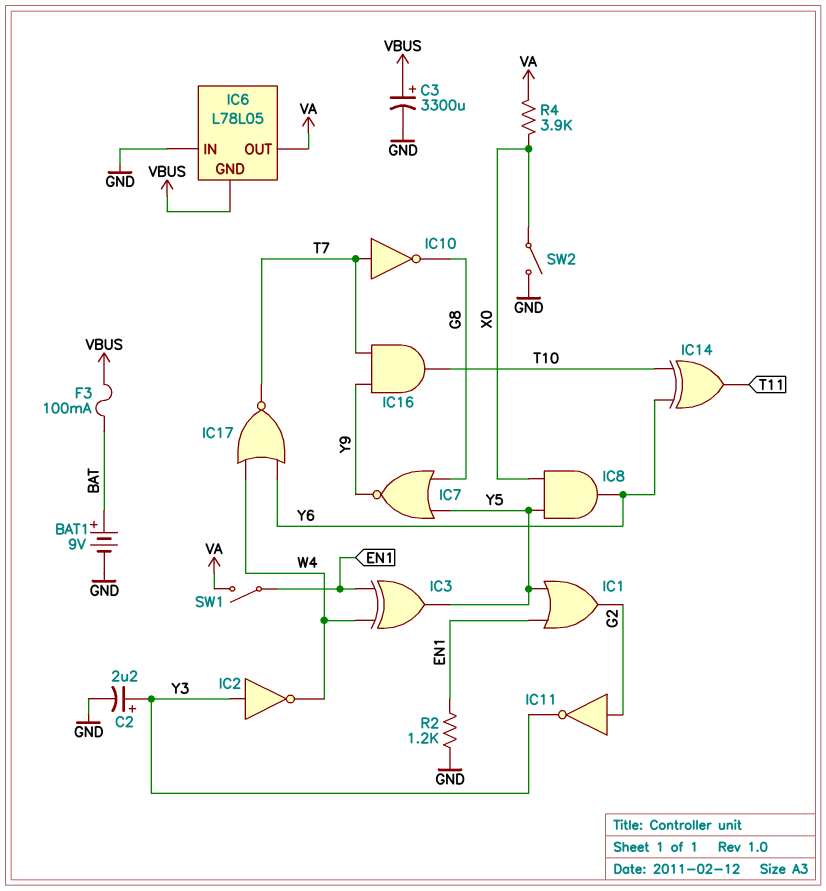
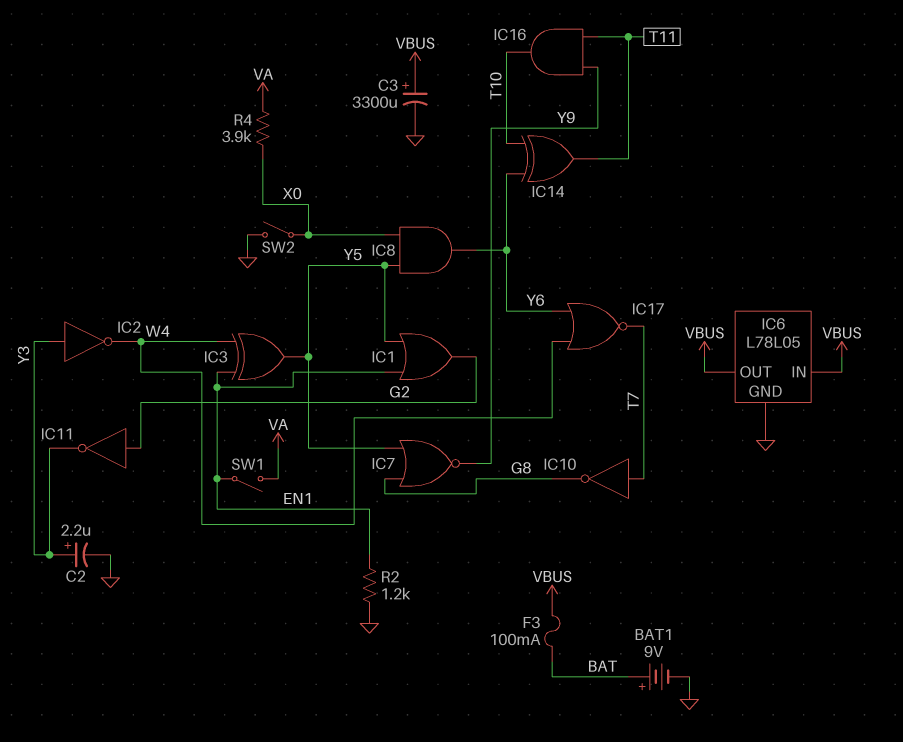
IC6 pin GND: VBUS -> GND
IC6 pin IN: GND -> VBUS
IC6 pin OUT: VA -> VBUS
IC16: AND (in T7, in Y9, out T10) -> AND (in T11, in Y9, out T10)

